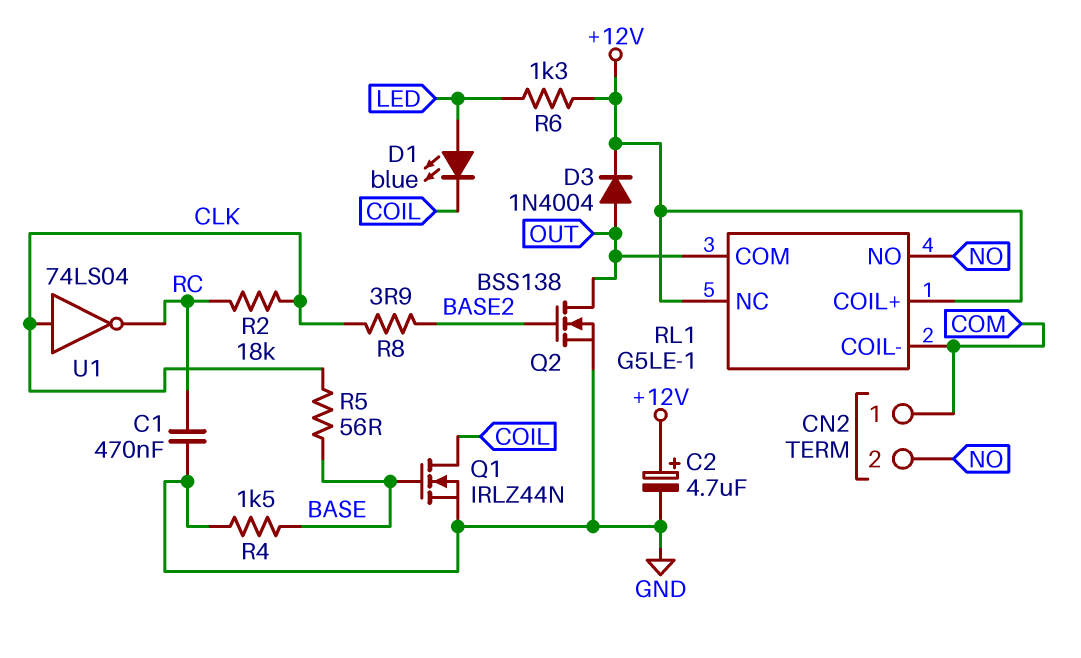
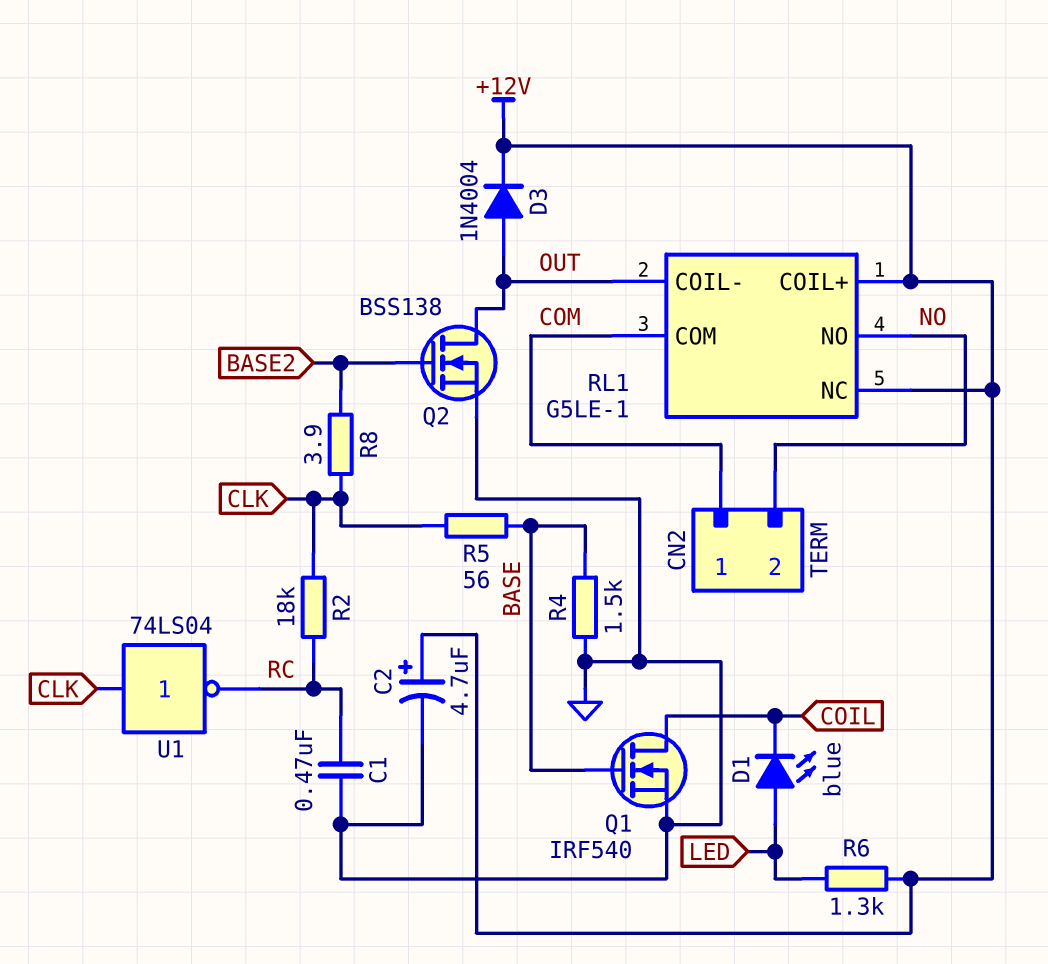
Q1: NMOS IRLZ44N (G BASE, D COIL, S GND) -> NMOS IRF540 (G BASE, D COIL, S GND)
RL1 pin COIL-: COM -> OUT
RL1 pin COM: OUT -> COM

